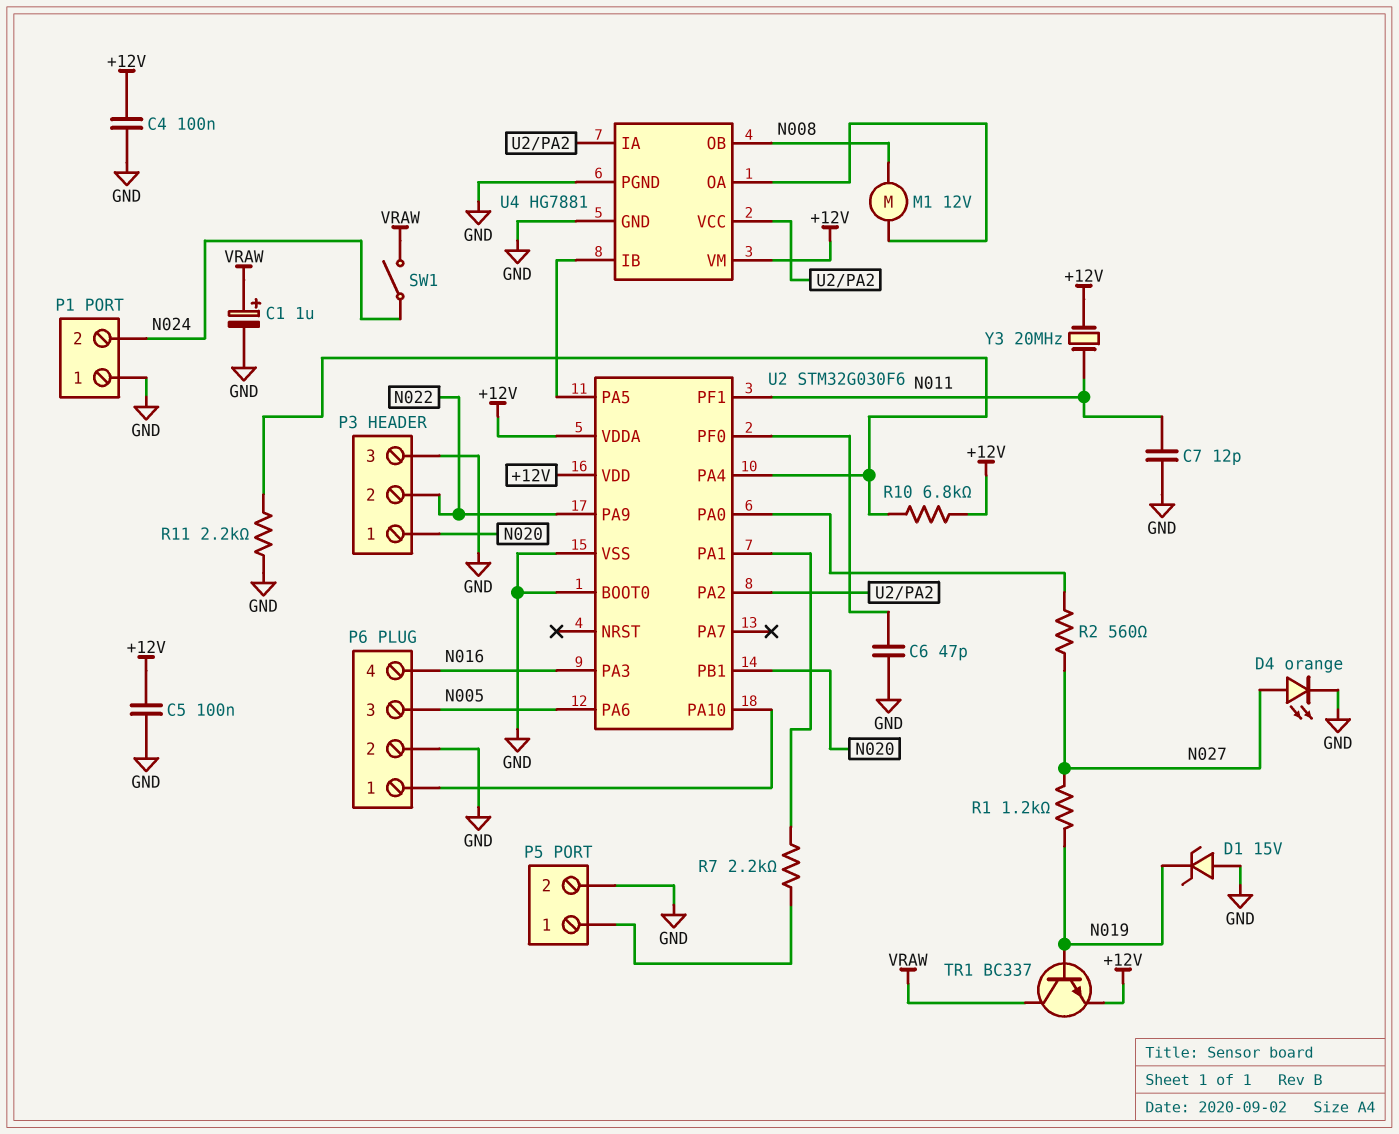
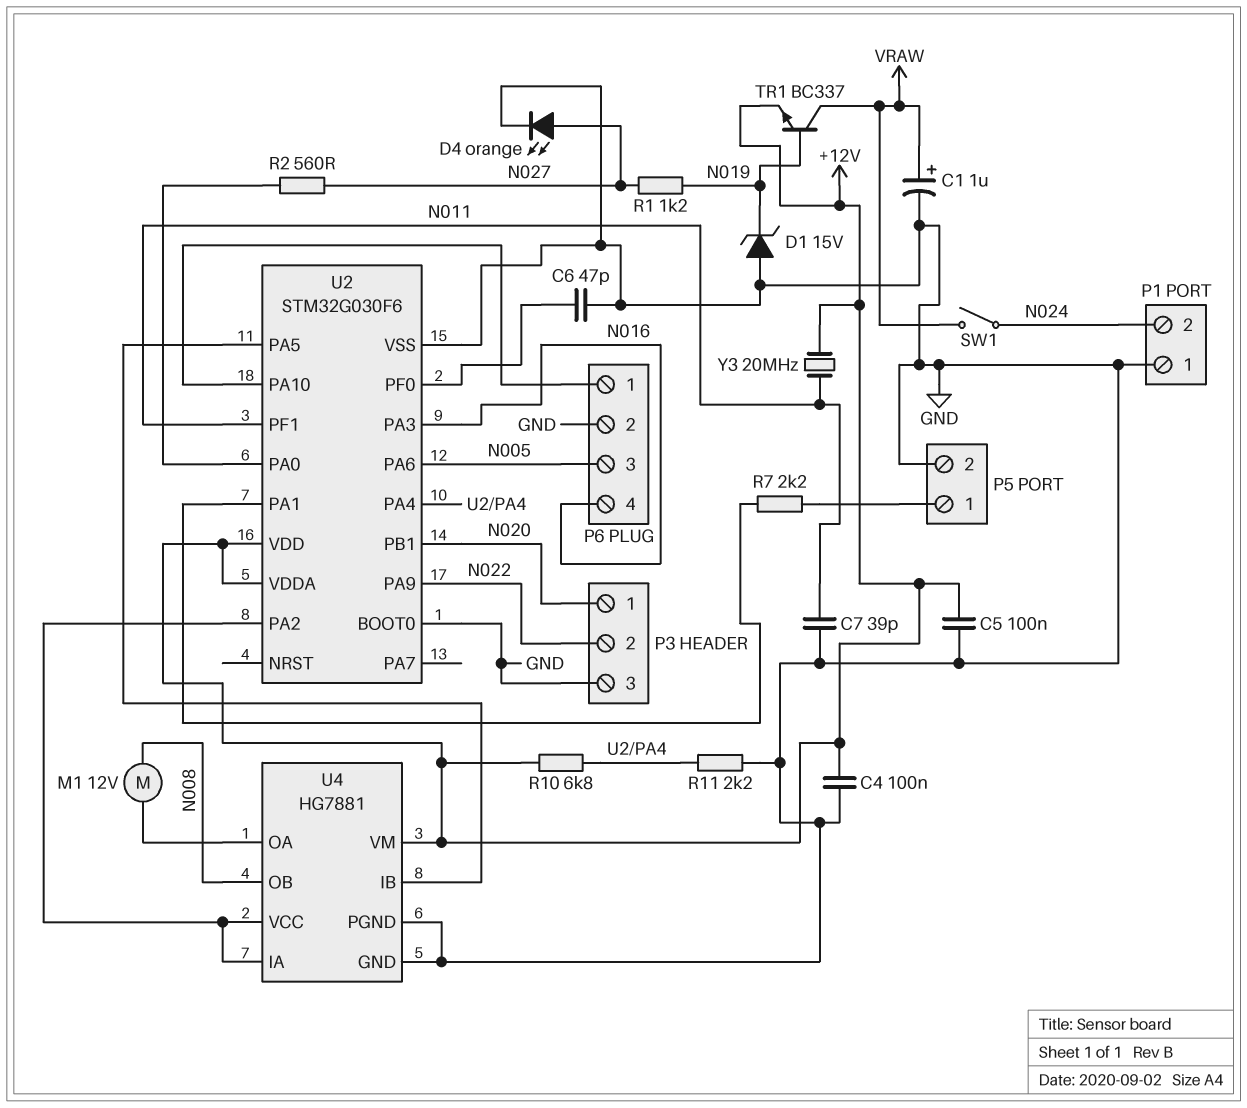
C7: 12pF (GND, N011) -> 39pF (GND, N011)

